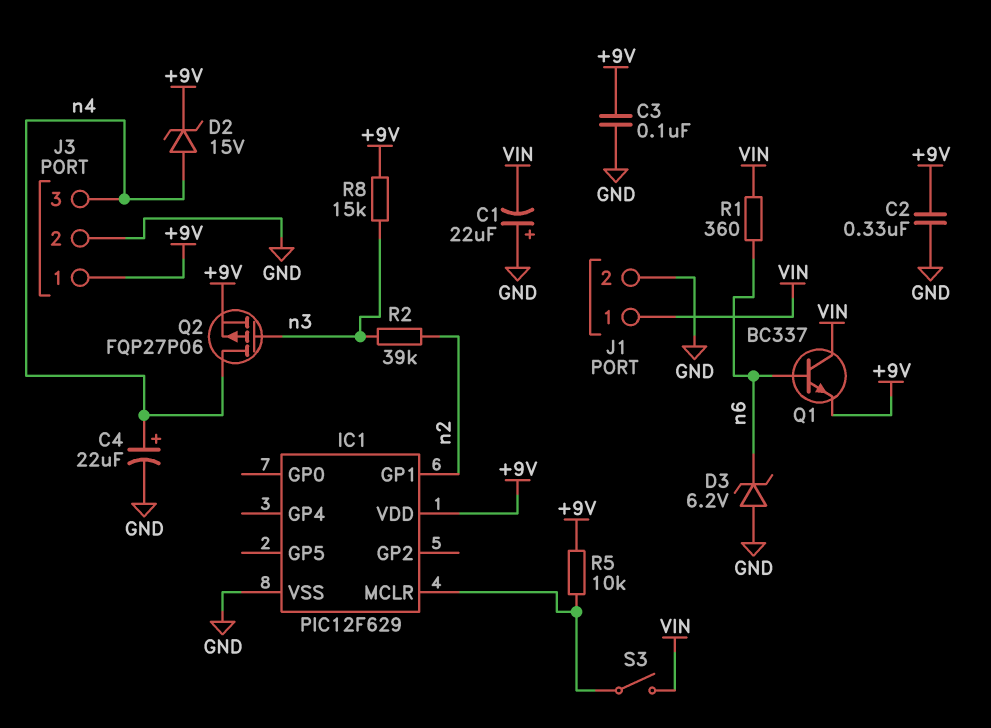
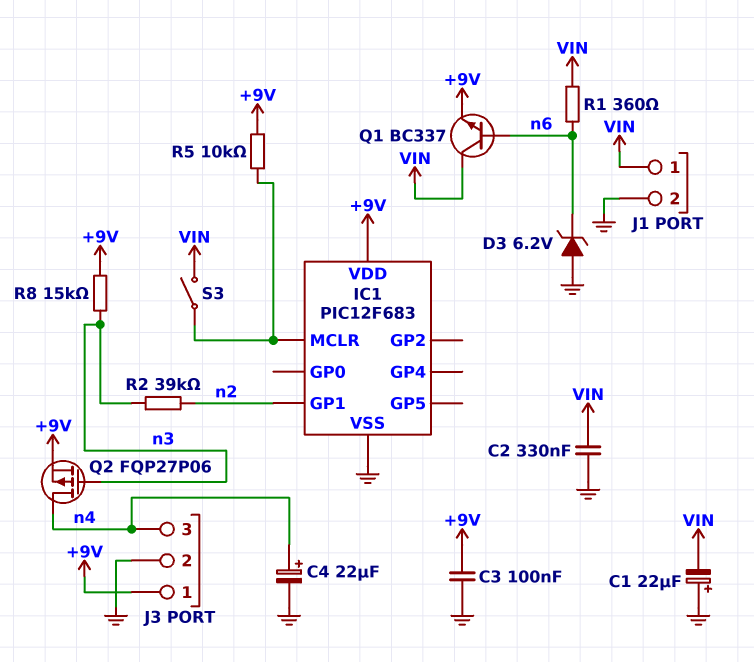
C2: 330nF (+9V, GND) -> 330nF (GND, VIN)
D2: zener 15V (A n4, K +9V) -> none
IC1: PIC12F629 -> PIC12F683

